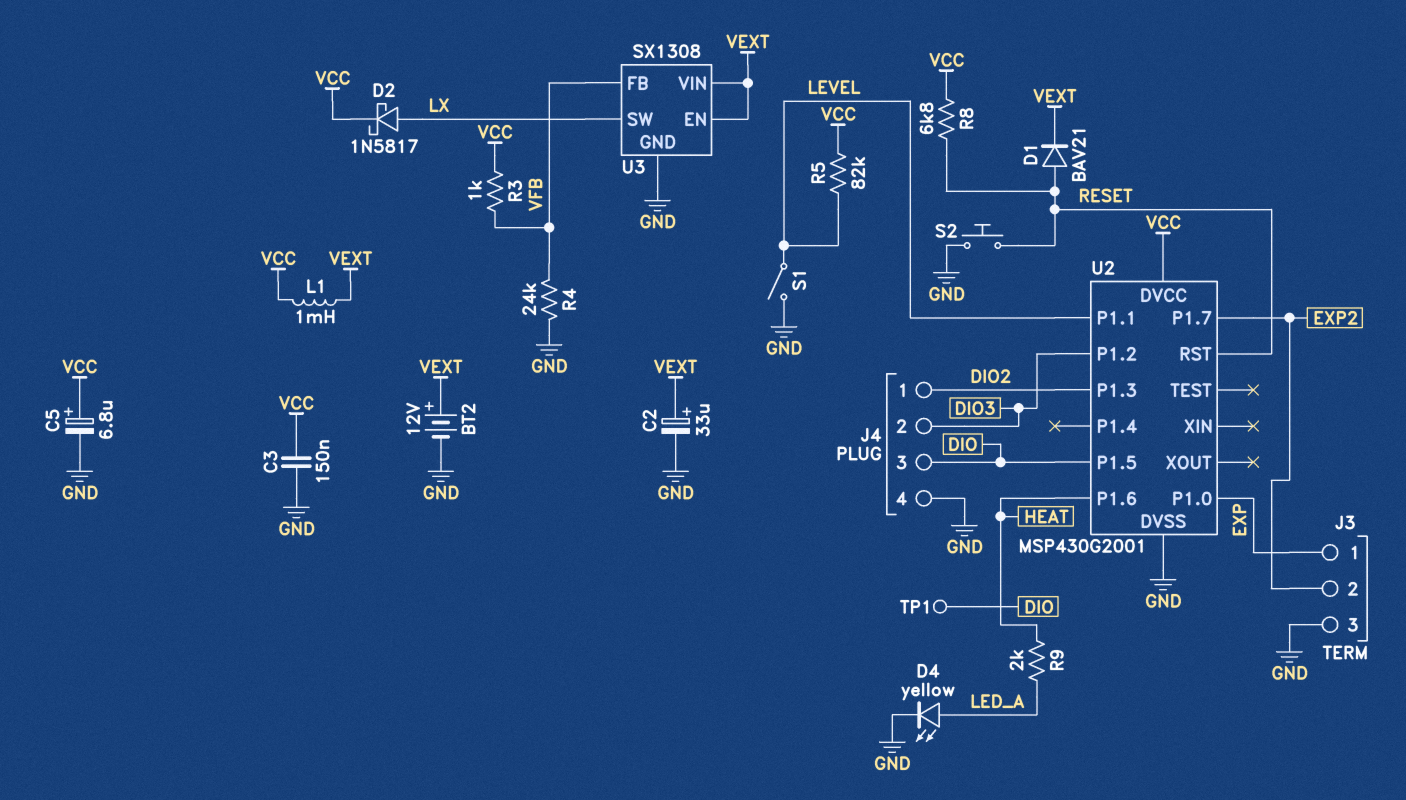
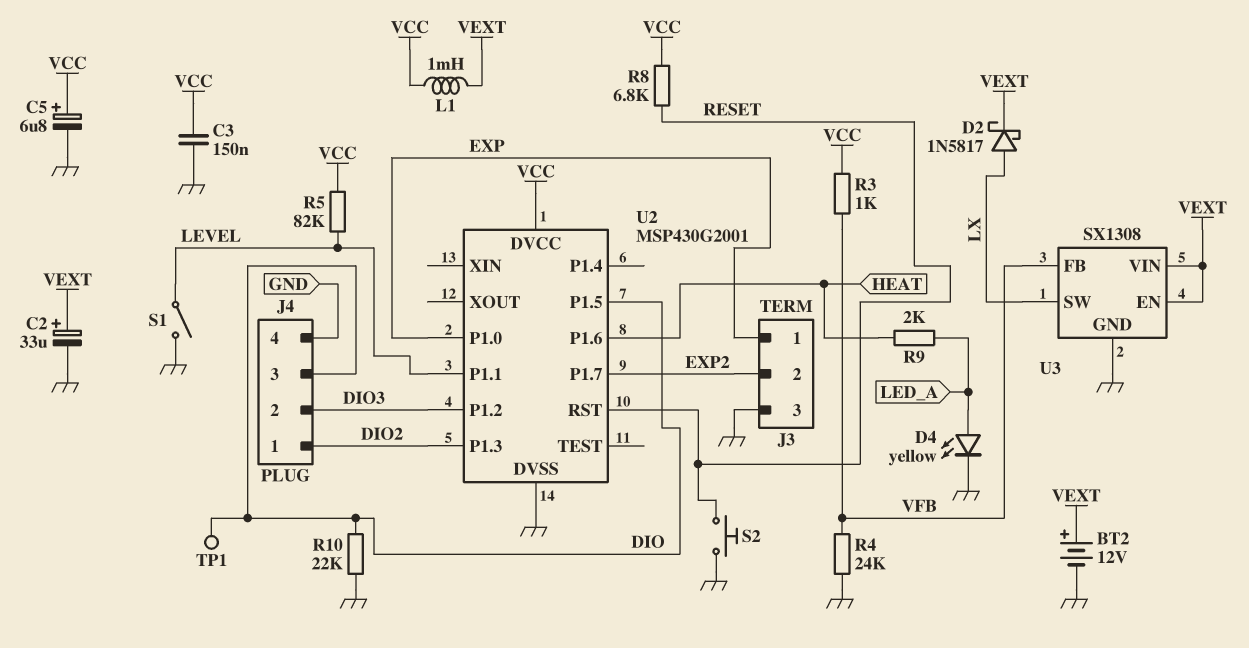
D1: diode BAV21 (A RESET, K VEXT) -> none
D2: schottky 1N5817 (A LX, K VCC) -> schottky 1N5817 (A LX, K VEXT)
R10: none -> 22k (DIO, GND)

